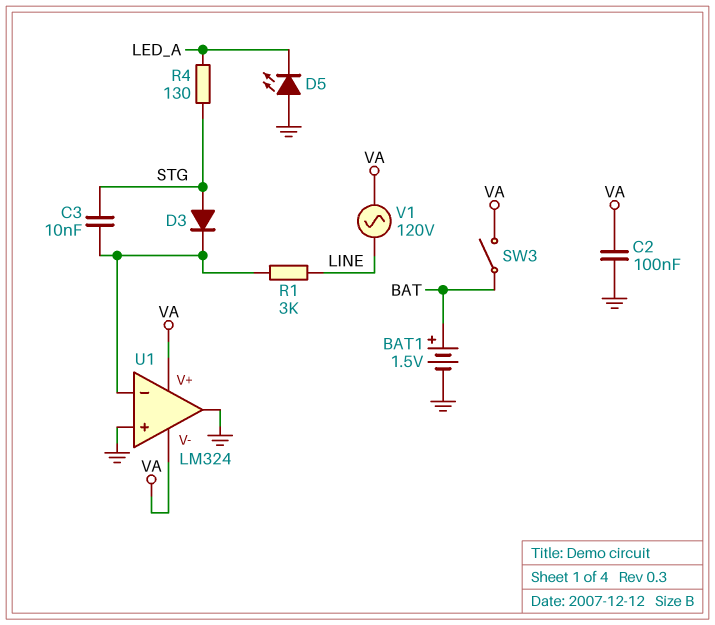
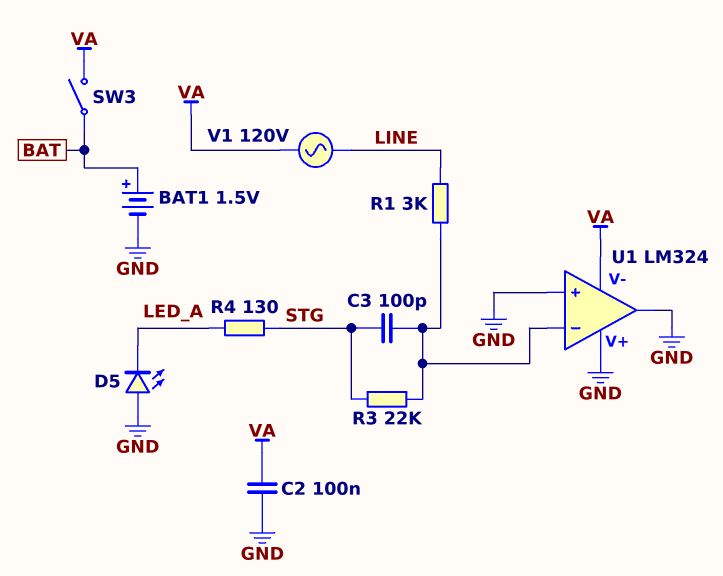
C3: 10nF (STG, U1/in-) -> 100pF (STG, U1/in-)
D3: diode (A STG, K U1/in-) -> none
R3: none -> 22k (STG, U1/in-)
U1 pin V+: VA -> GND

